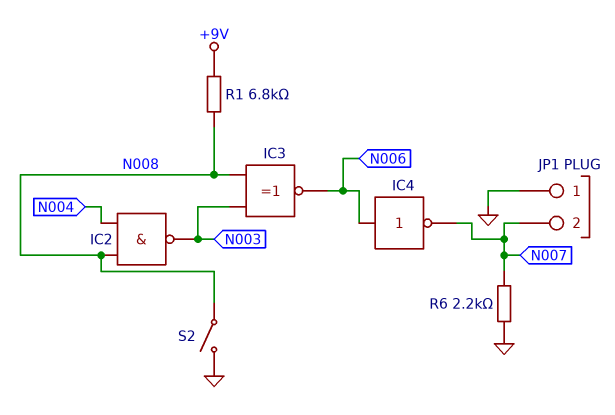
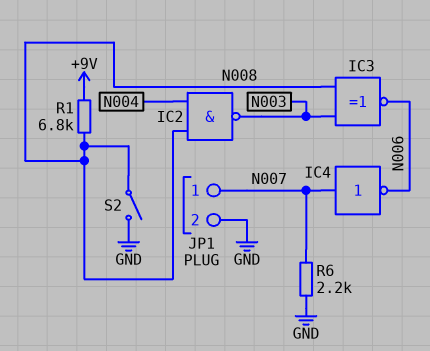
IC4: NOT (in N006, out N007) -> NOT (in N007, out N006)
JP1 pin 1: GND -> N007
JP1 pin 2: N007 -> GND

